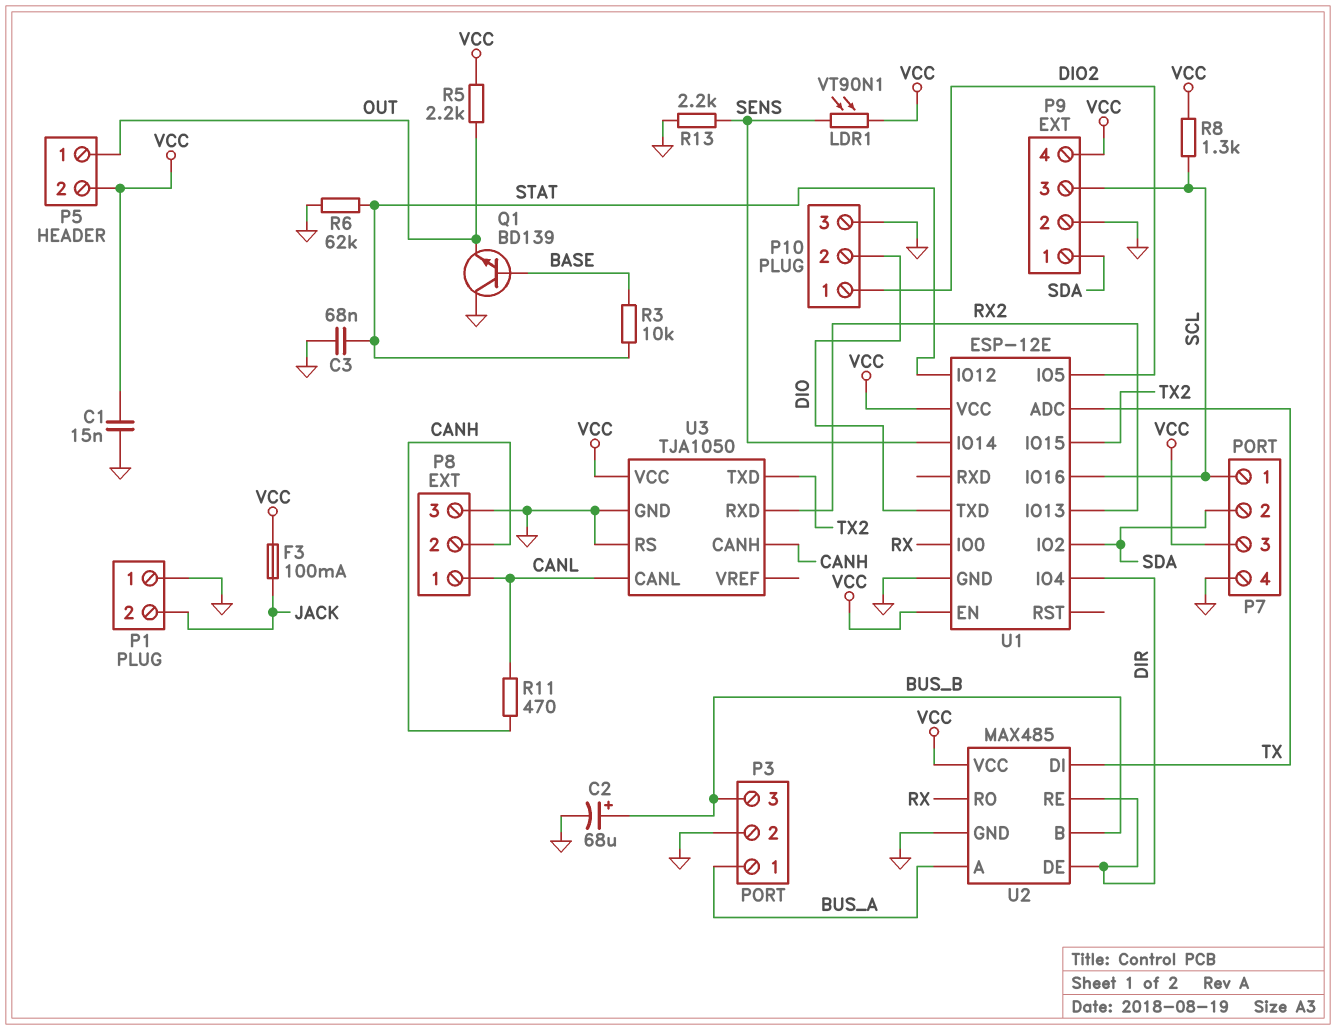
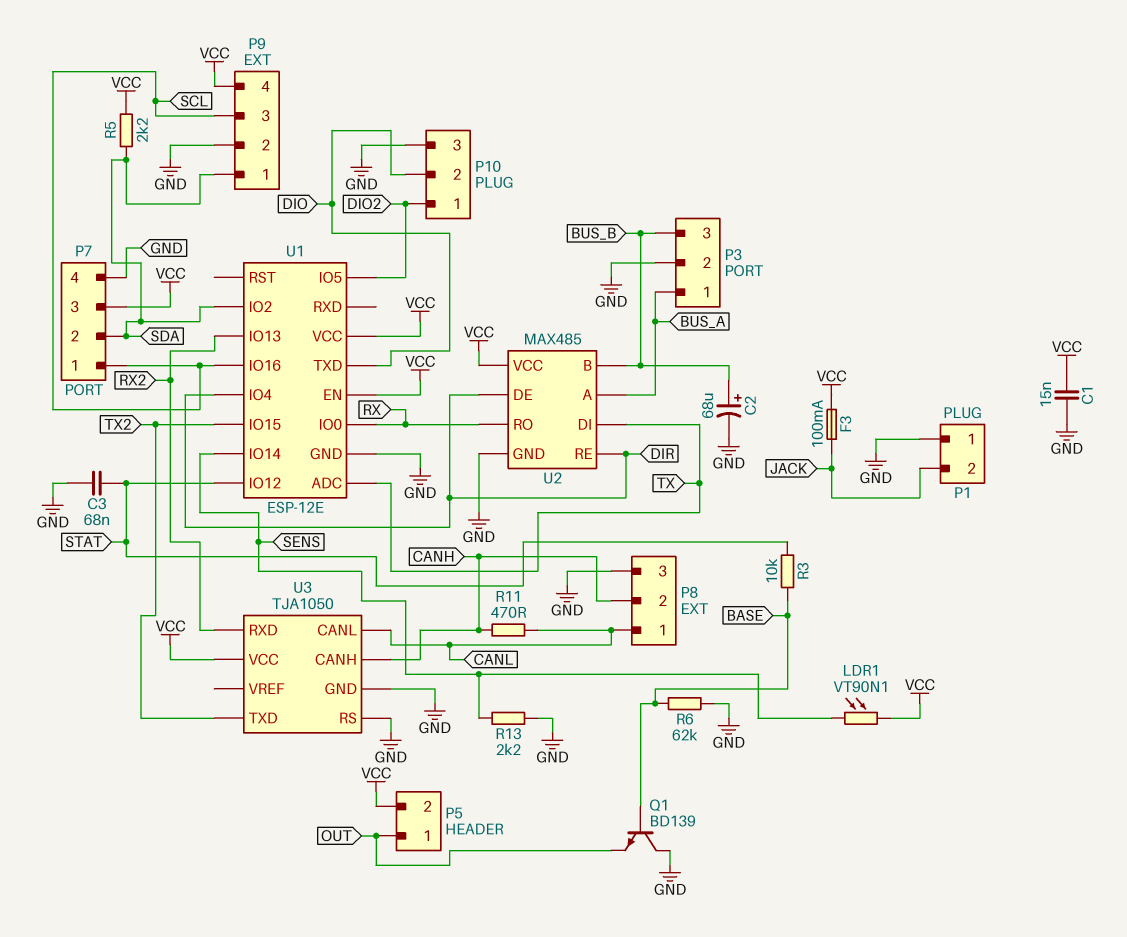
R5: 2.2k (OUT, VCC) -> 2.2k (SDA, VCC)
R6: 62k (GND, STAT) -> 62k (BASE, GND)
R8: 1.3k (SCL, VCC) -> none

